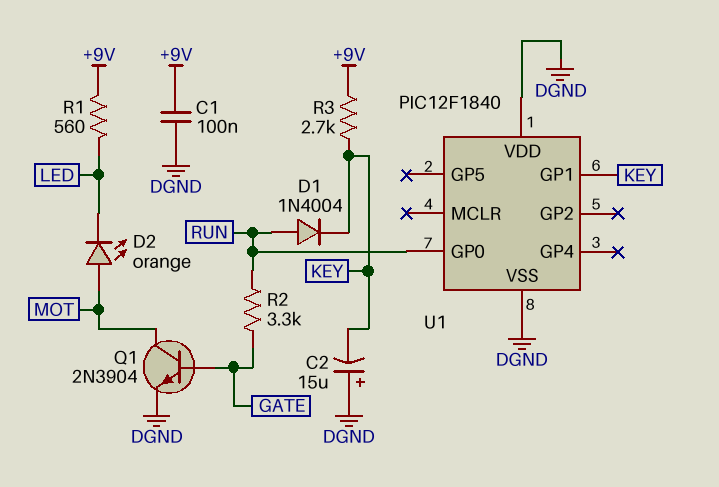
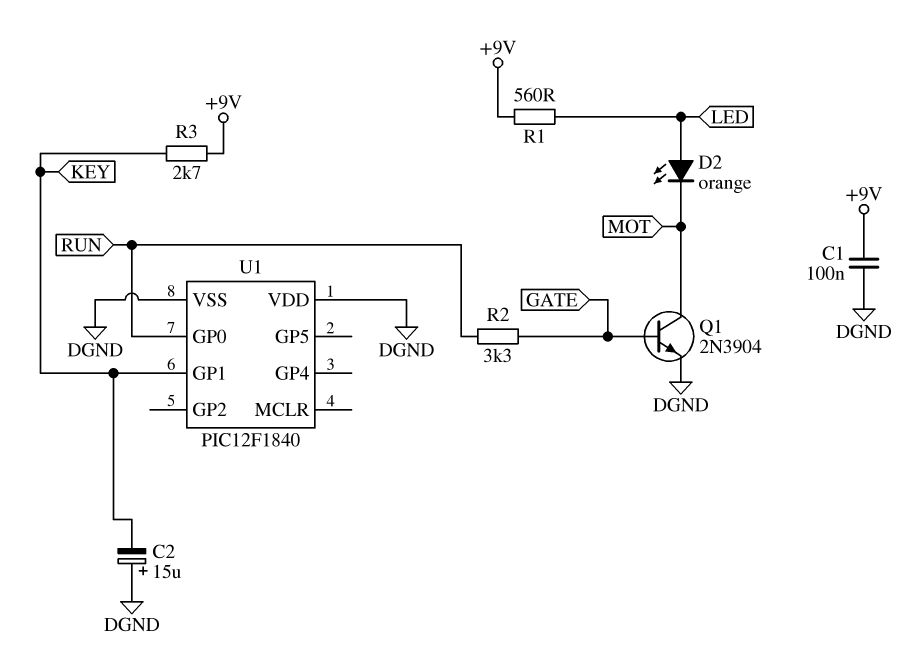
D1: diode 1N4004 (A RUN, K KEY) -> none
D2: LED orange (A MOT, K LED) -> LED orange (A LED, K MOT)

